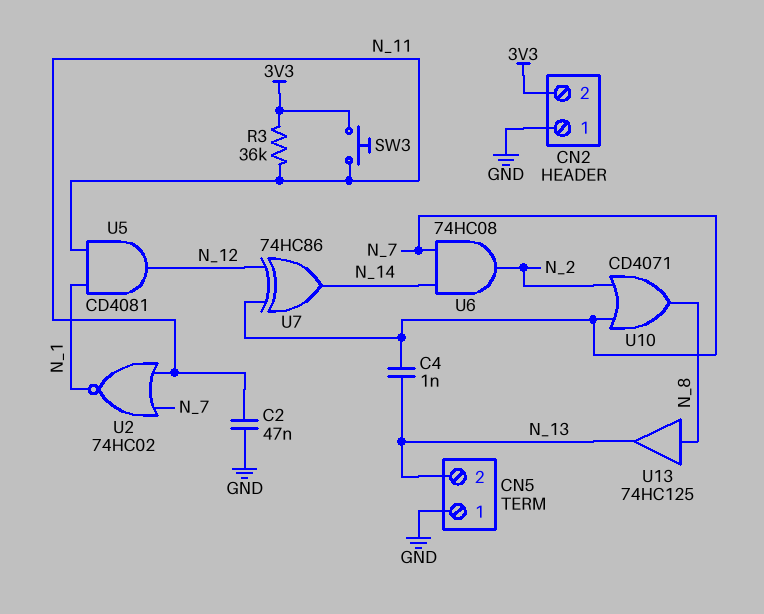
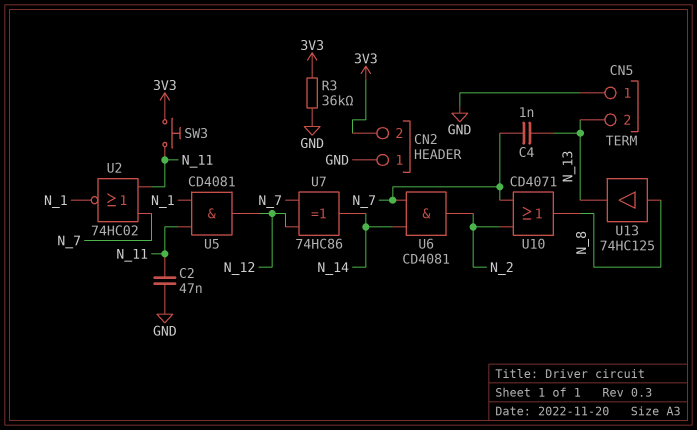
R3: 36k (3V3, N_11) -> 36k (3V3, GND)
U6: AND 74HC08 (in N_7, in N_14, out N_2) -> AND CD4081 (in N_7, in N_14, out N_2)

